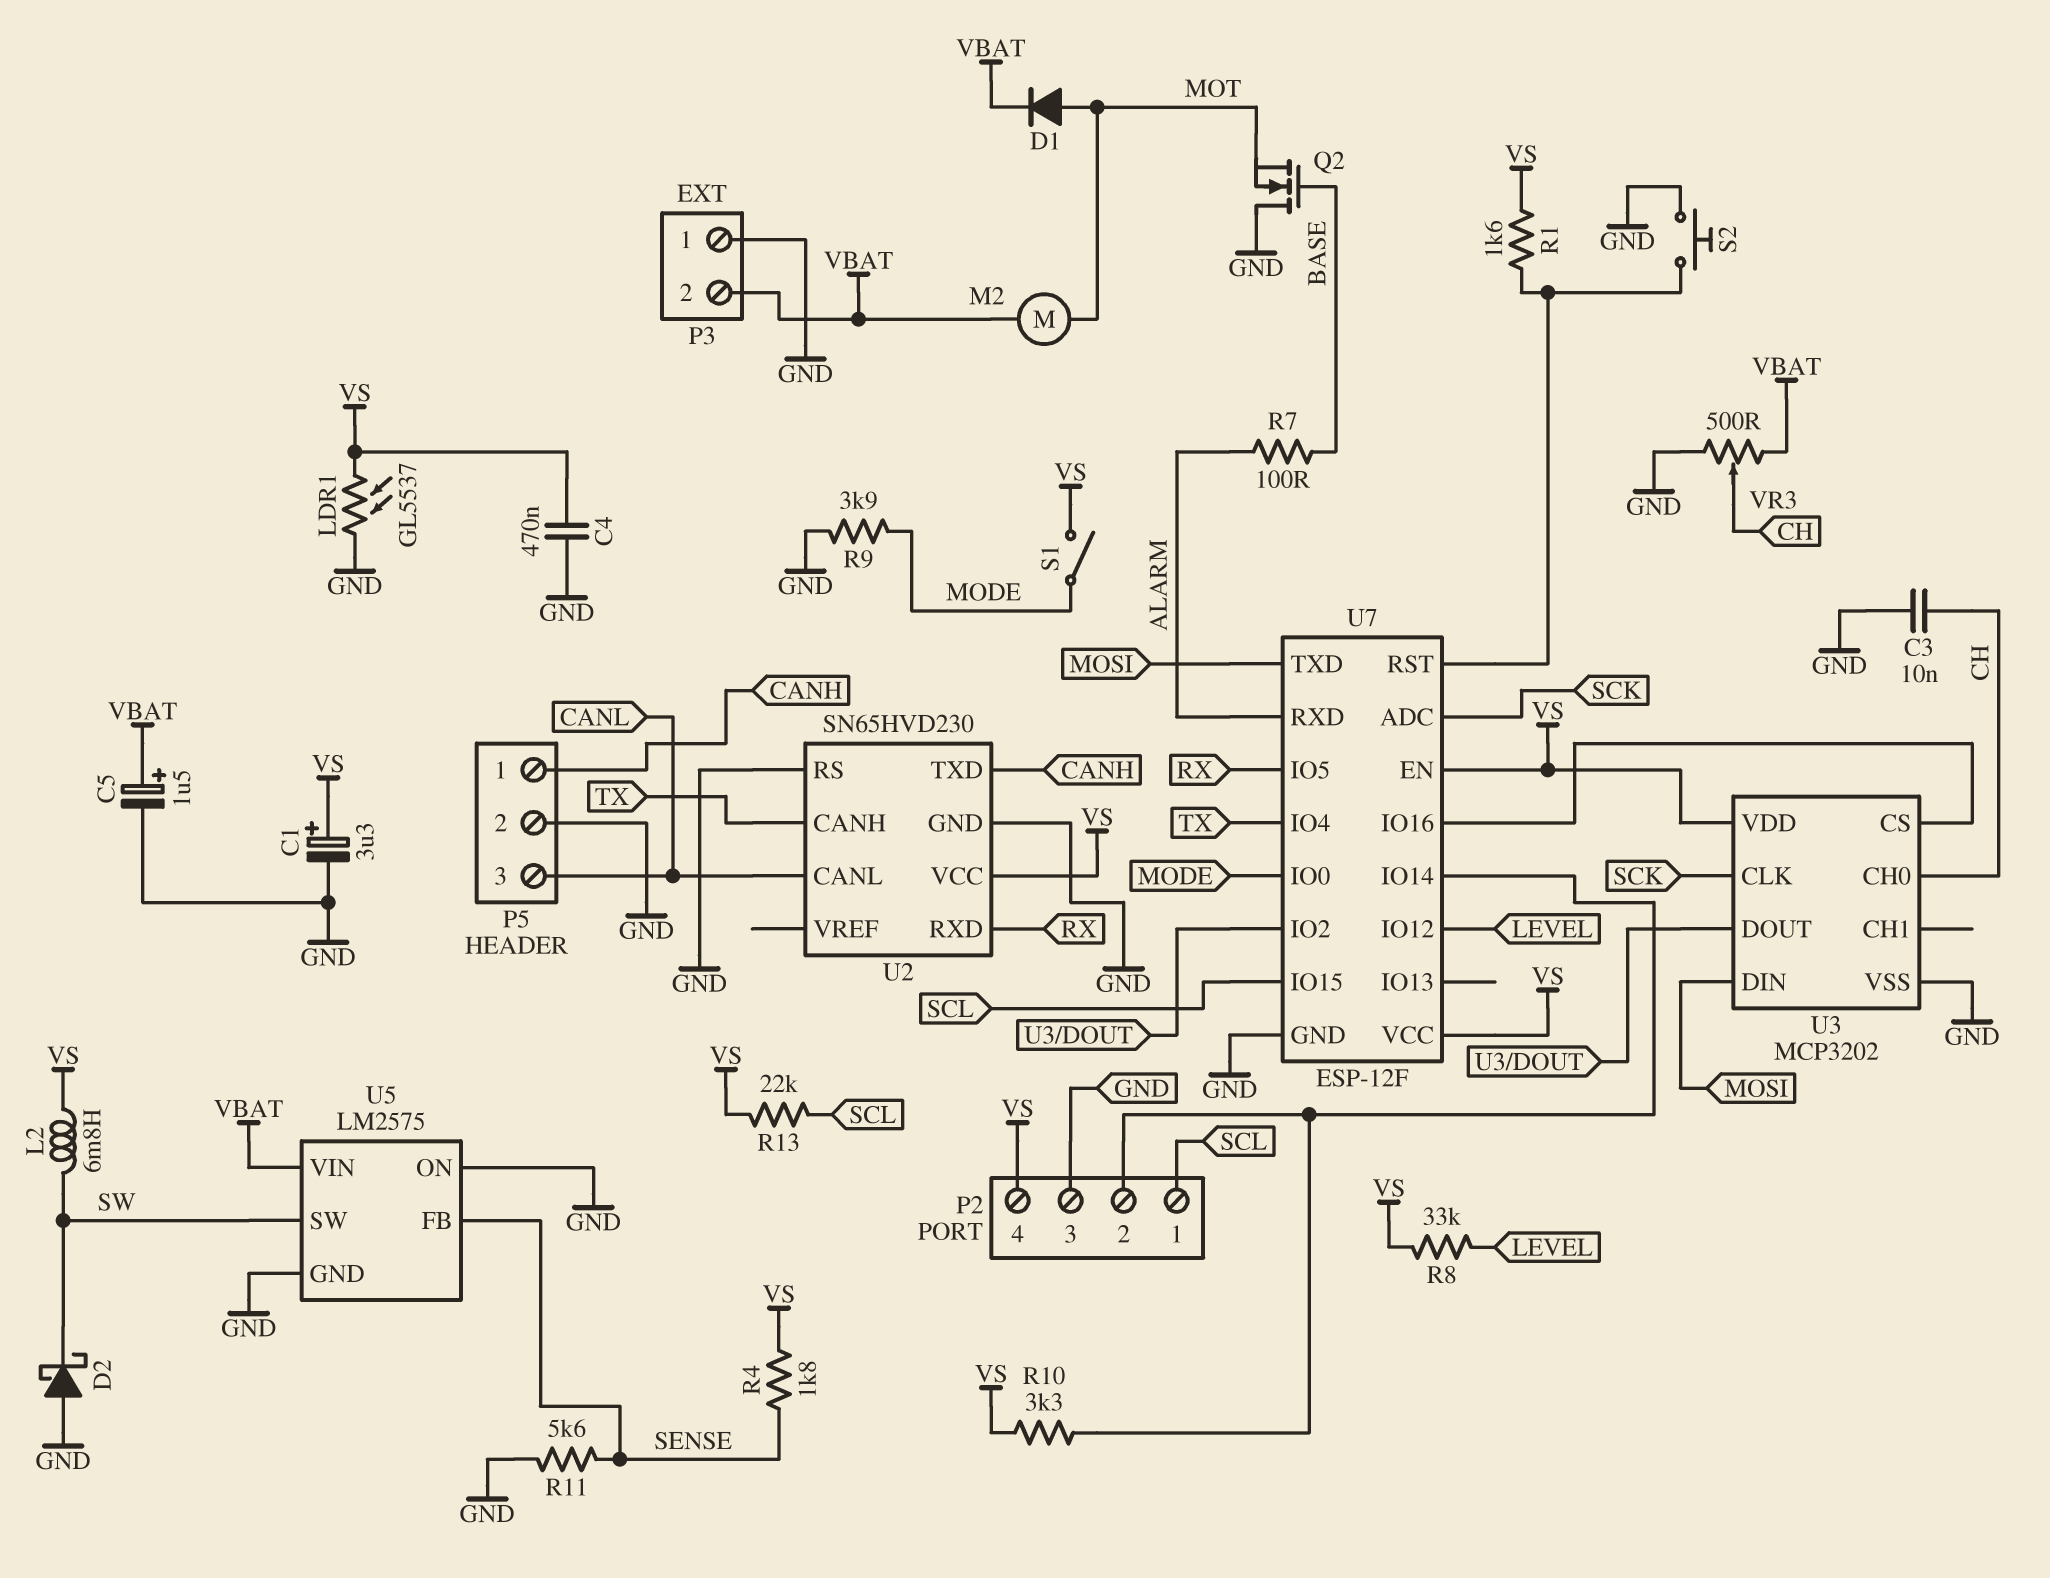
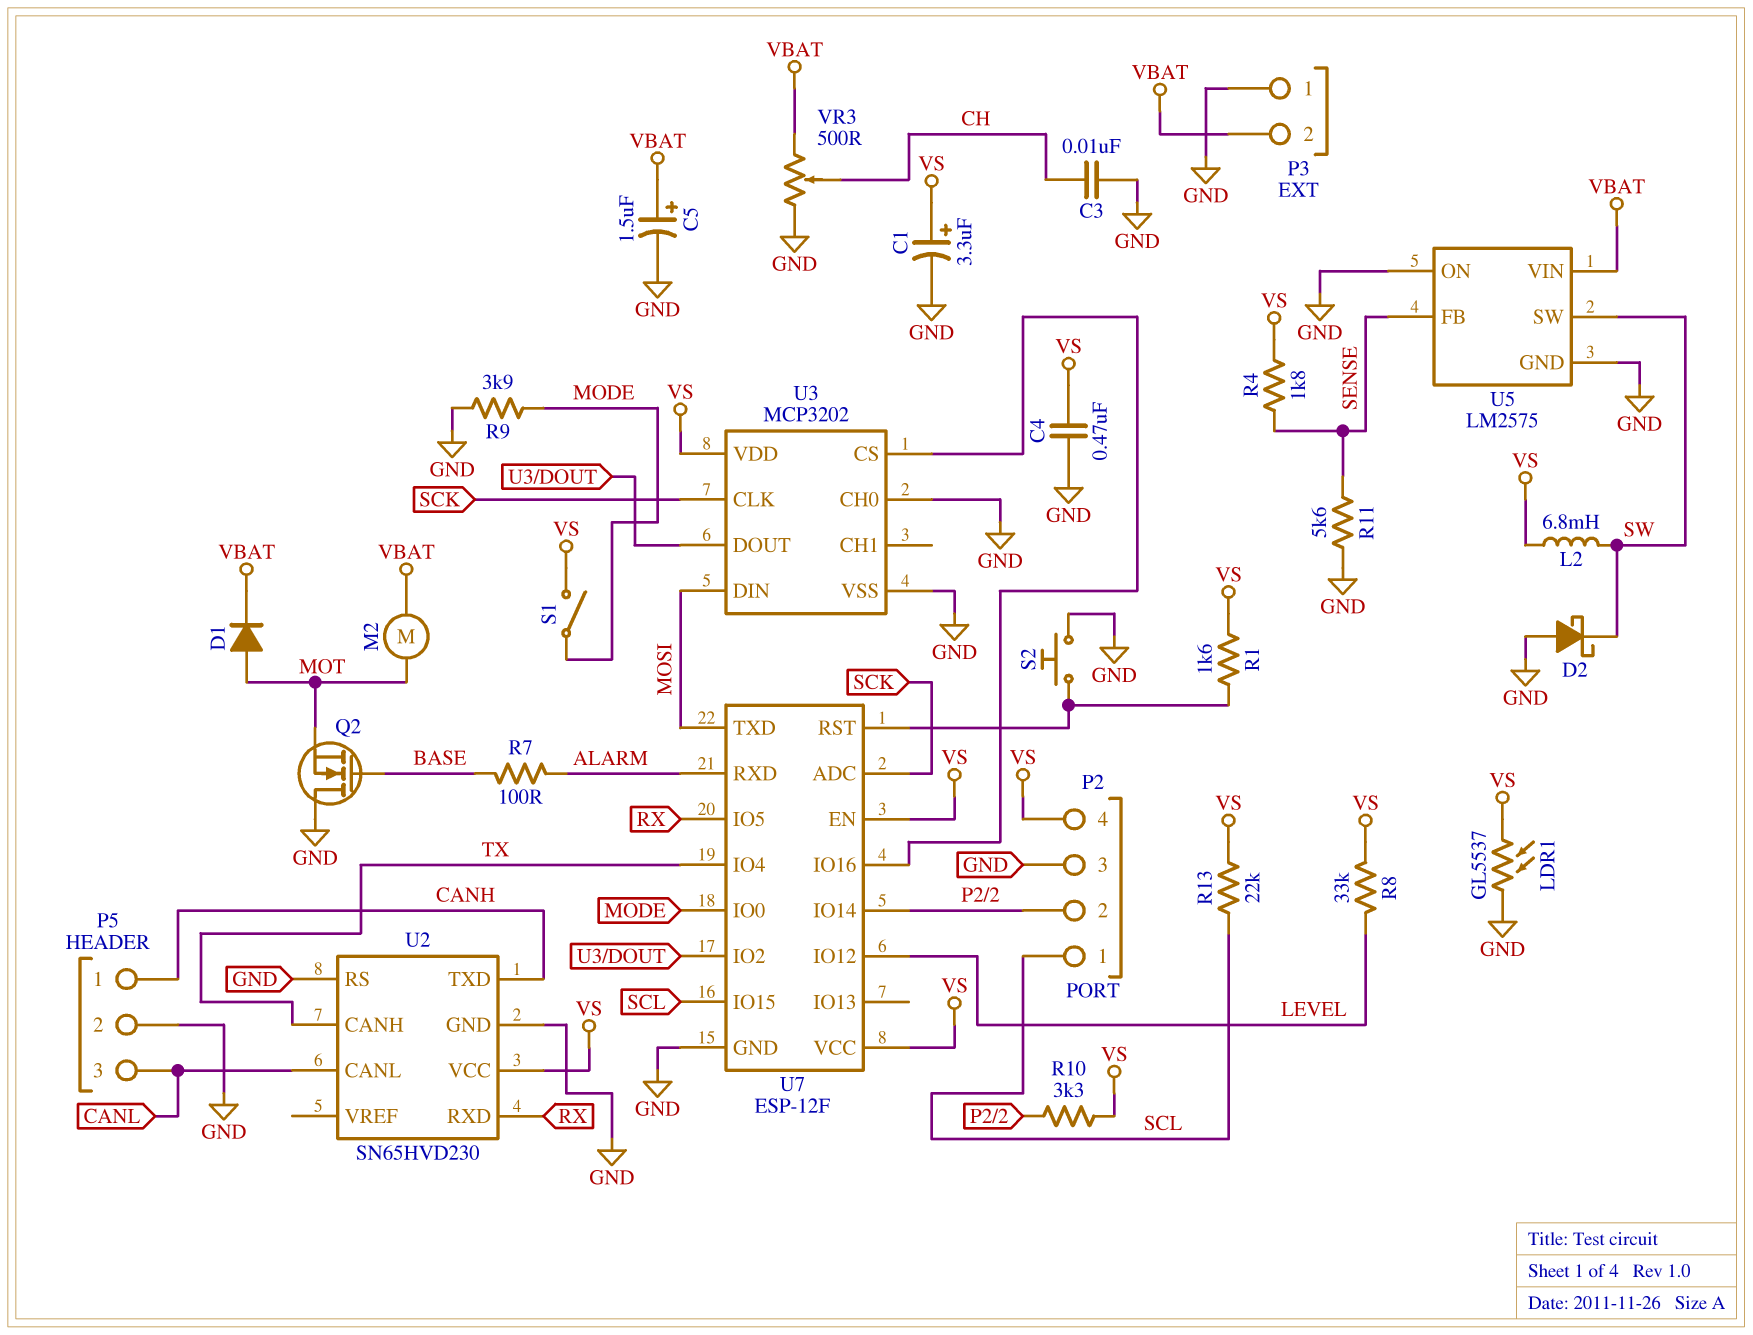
U3 pin CH0: CH -> GND

